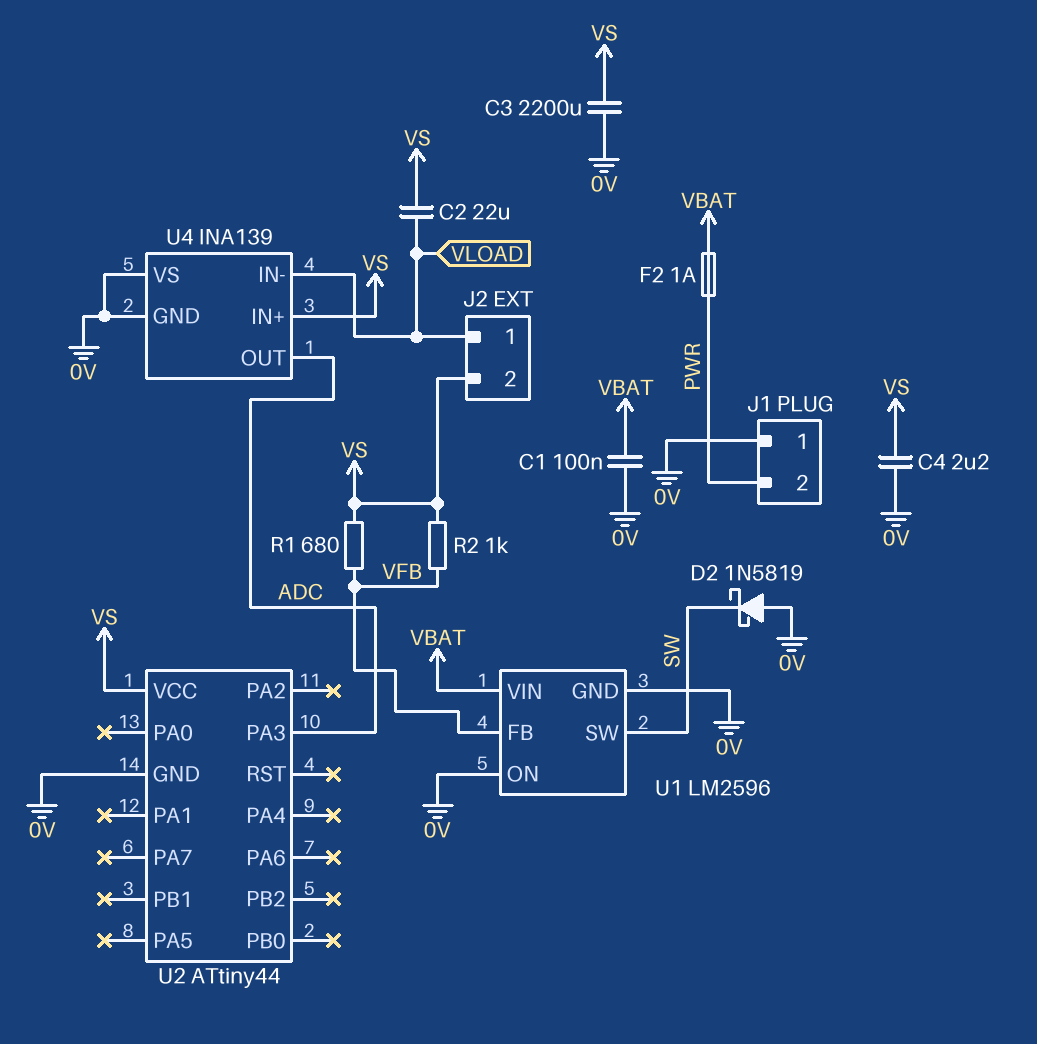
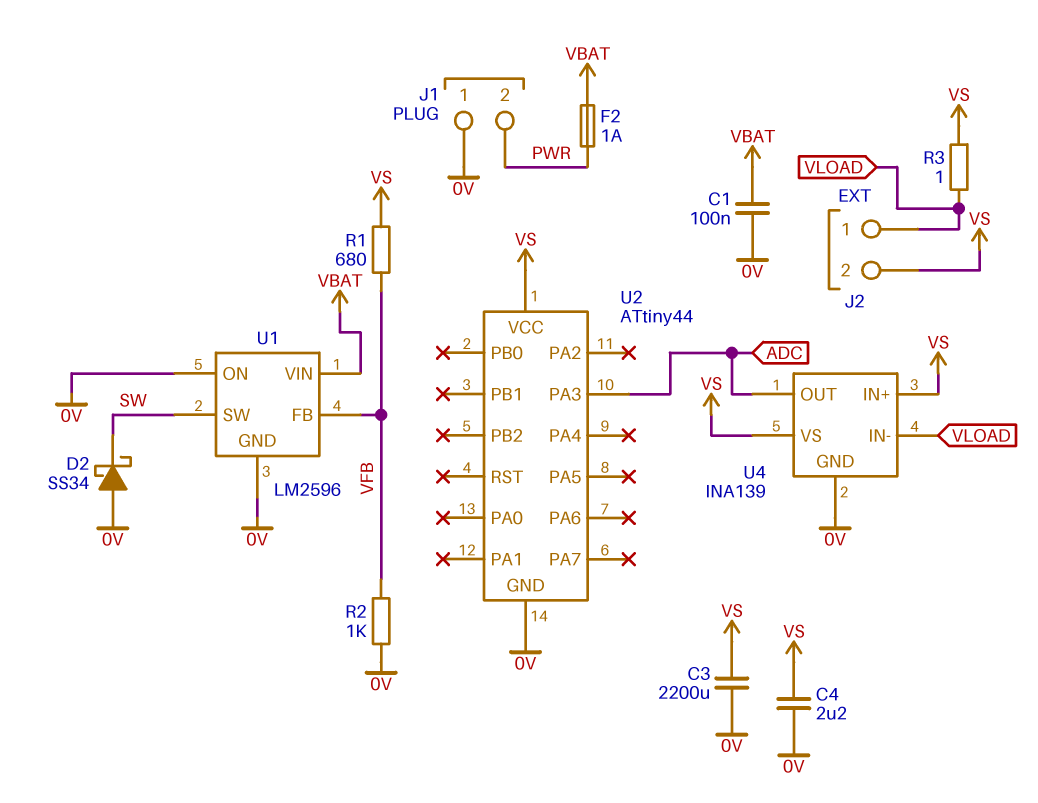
C2: 22uF (VLOAD, VS) -> none
D2: schottky 1N5819 (A 0V, K SW) -> schottky SS34 (A 0V, K SW)
R2: 1k (VFB, VS) -> 1k (0V, VFB)
R3: none -> 1 (VLOAD, VS)
U4 pin VS: 0V -> VS

